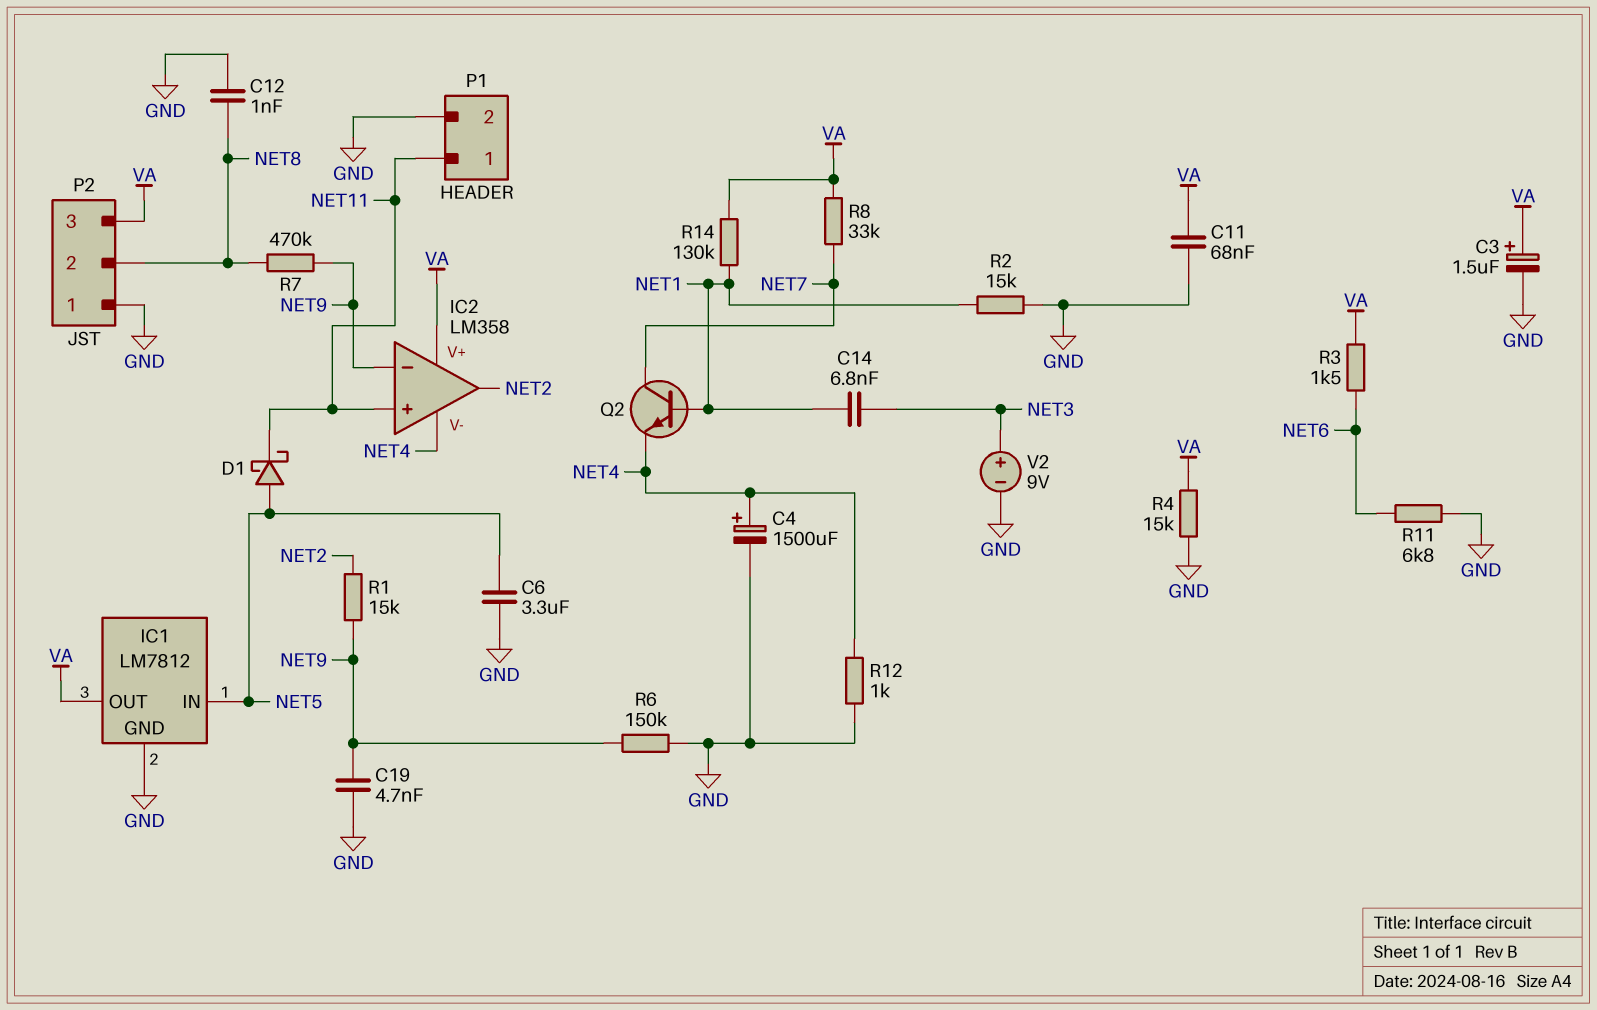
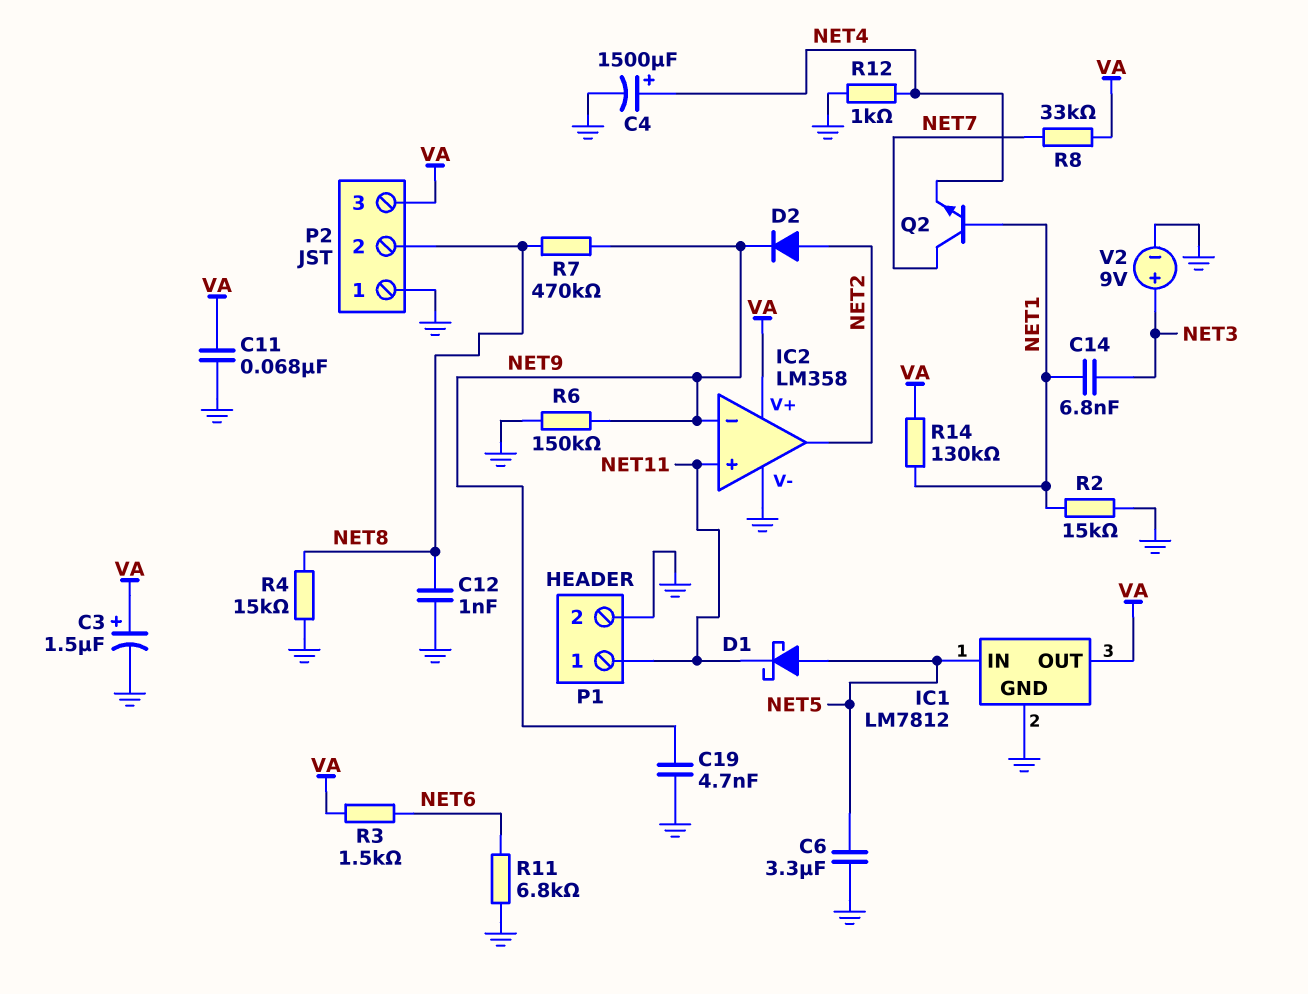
D2: none -> diode (A NET2, K NET9)
IC2 pin V-: NET4 -> GND
R1: 15k (NET2, NET9) -> none
R4: 15k (GND, VA) -> 15k (GND, NET8)

